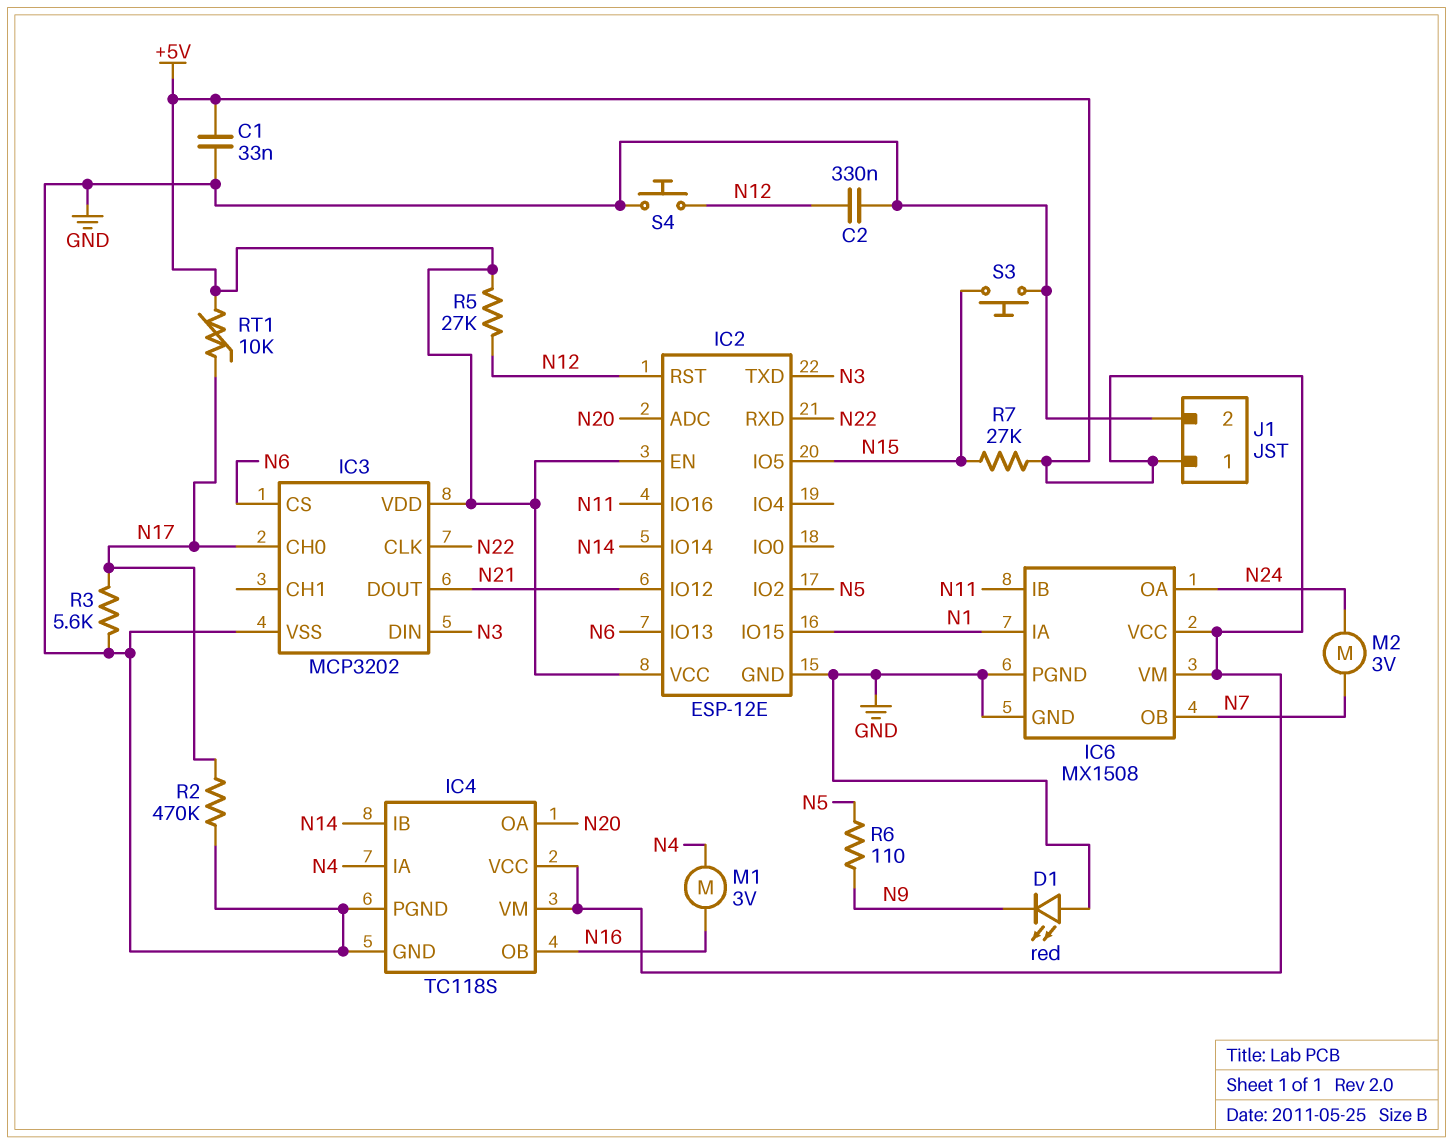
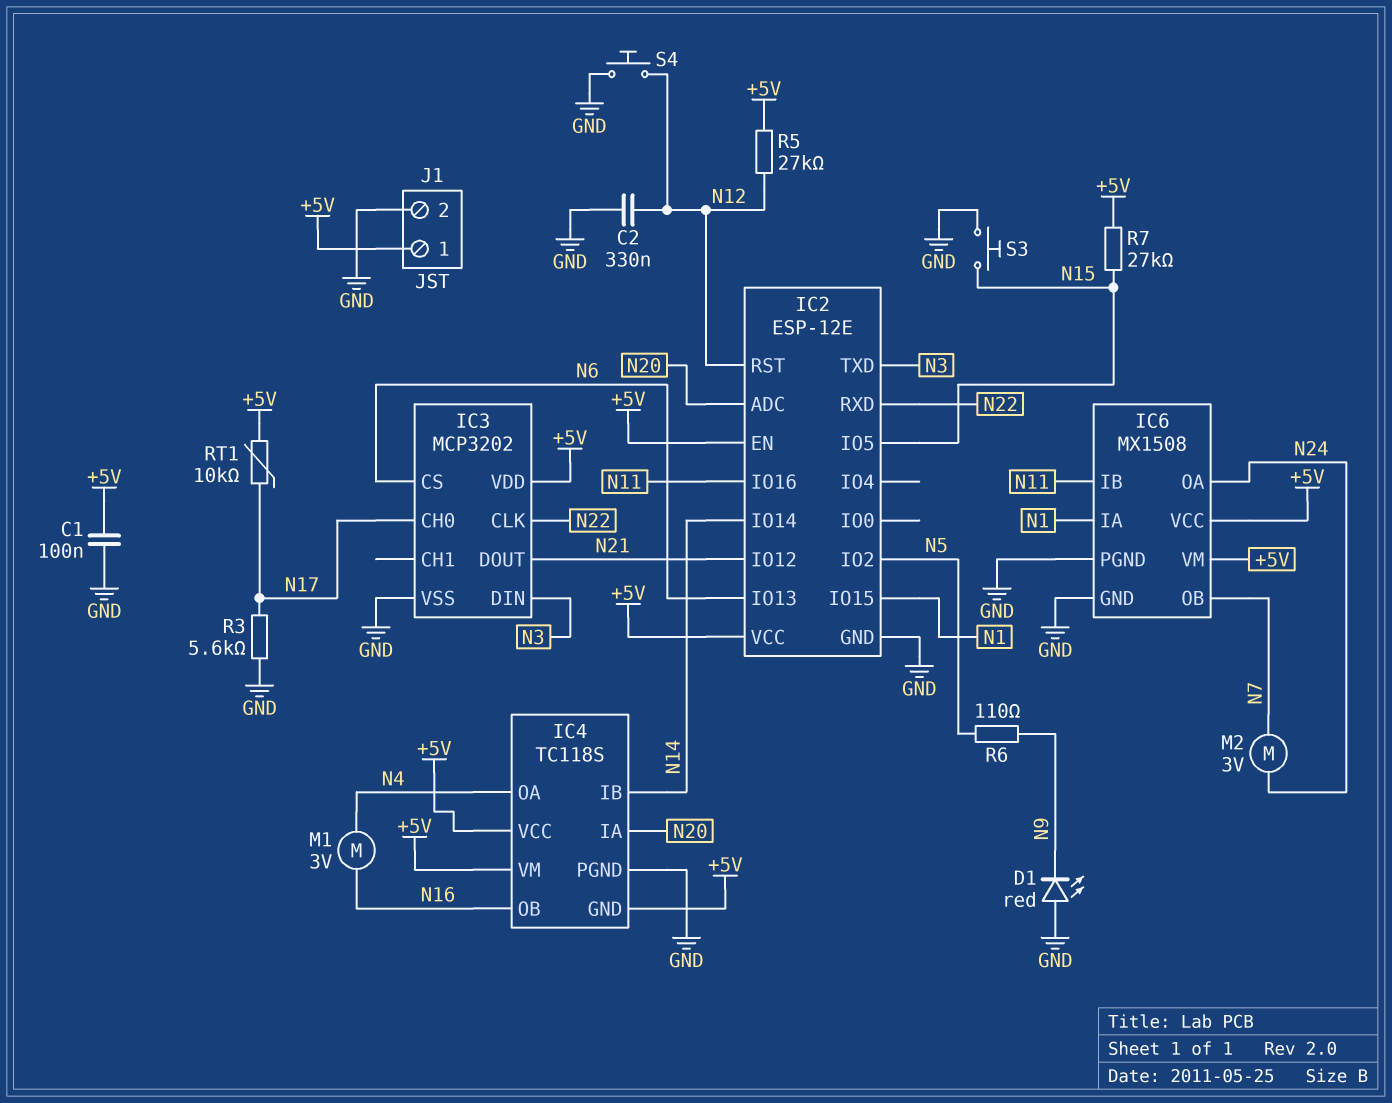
C1: 33nF (+5V, GND) -> 100nF (+5V, GND)
IC4 pin GND: GND -> +5V
IC4 pin IA: N4 -> N20
IC4 pin OA: N20 -> N4
R2: 470k (GND, N17) -> none

